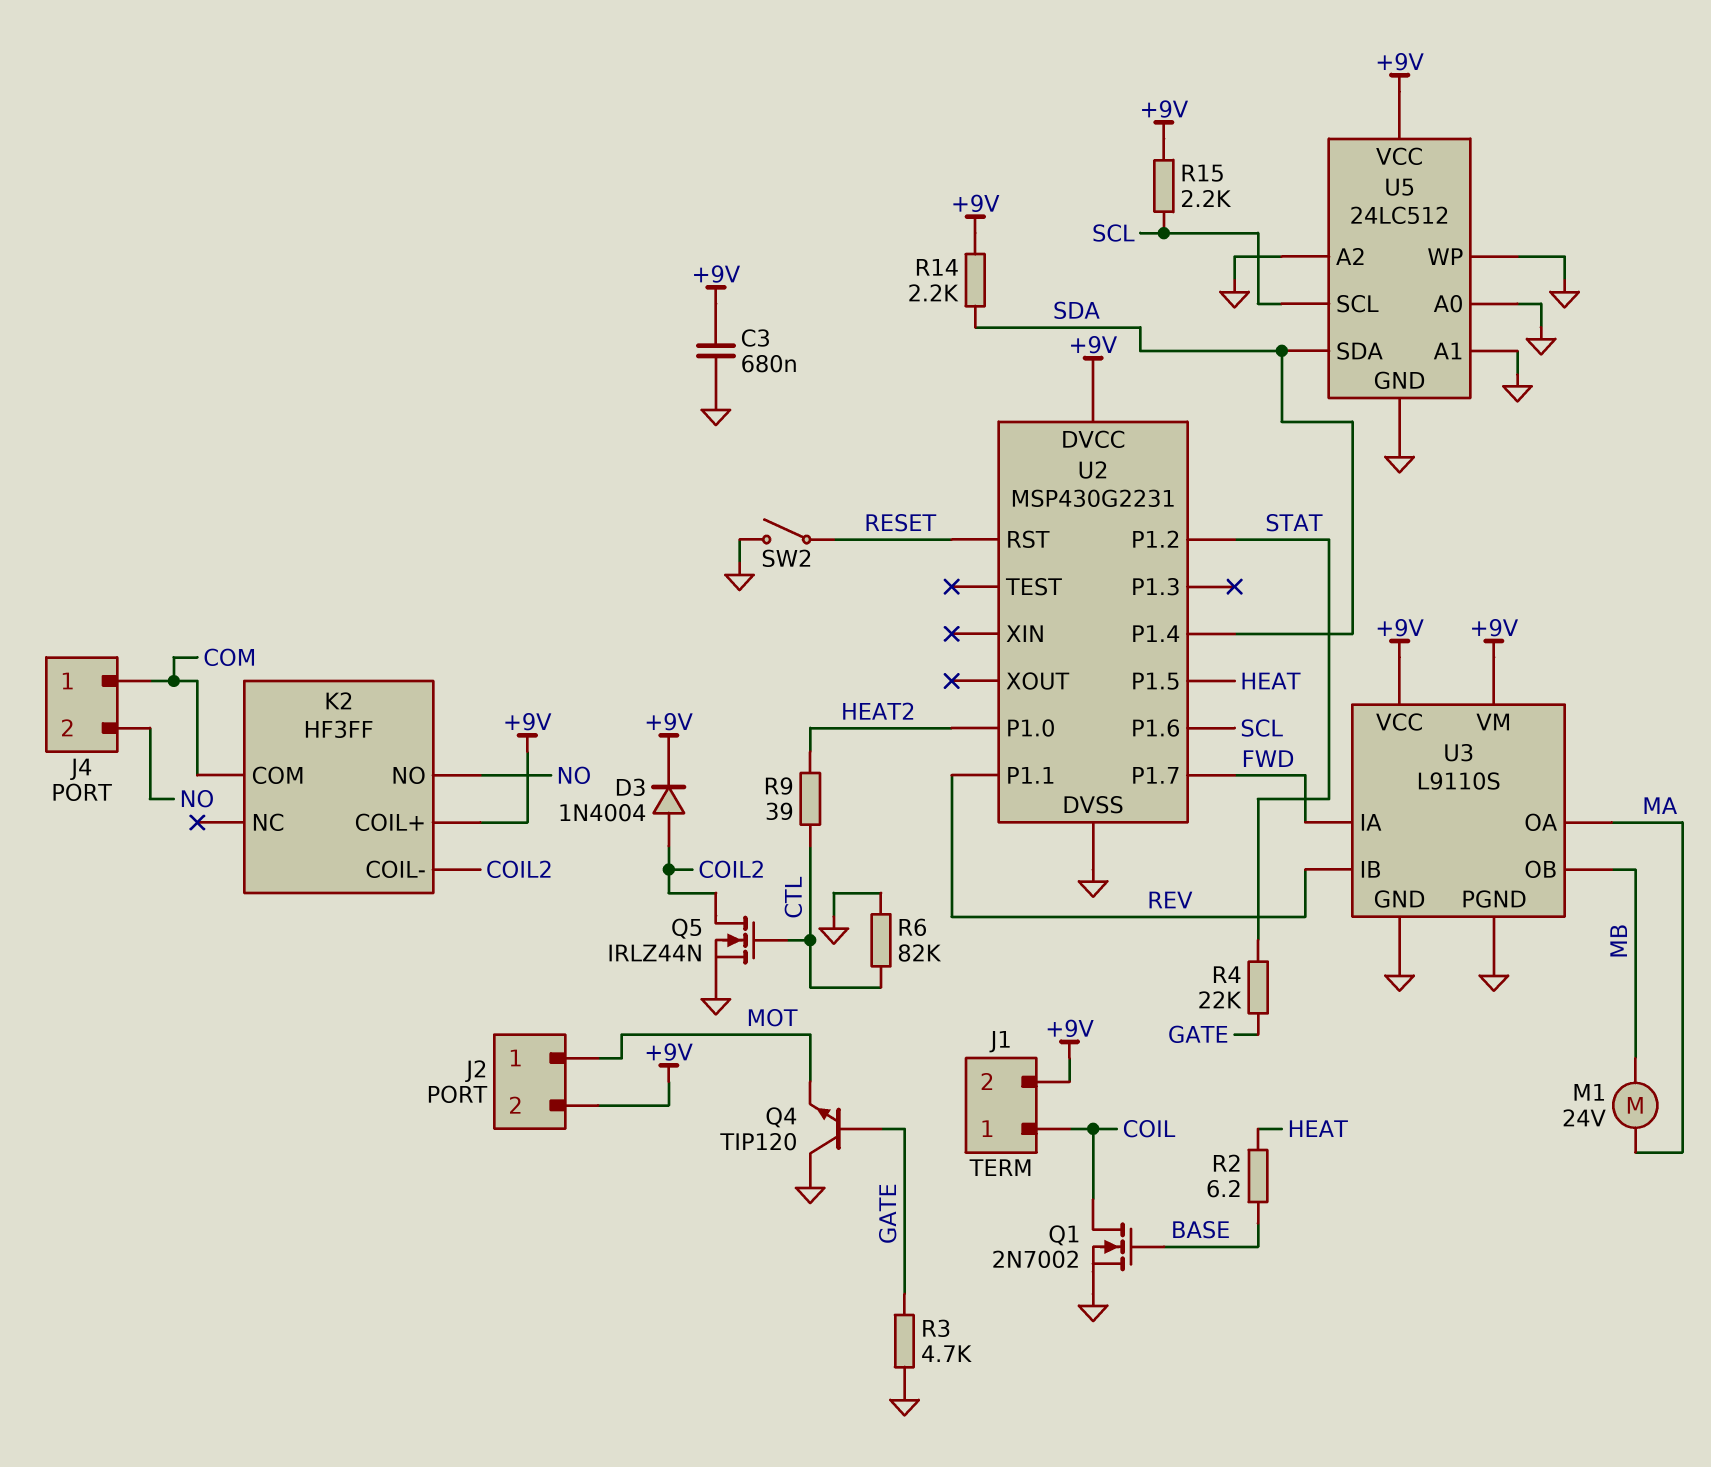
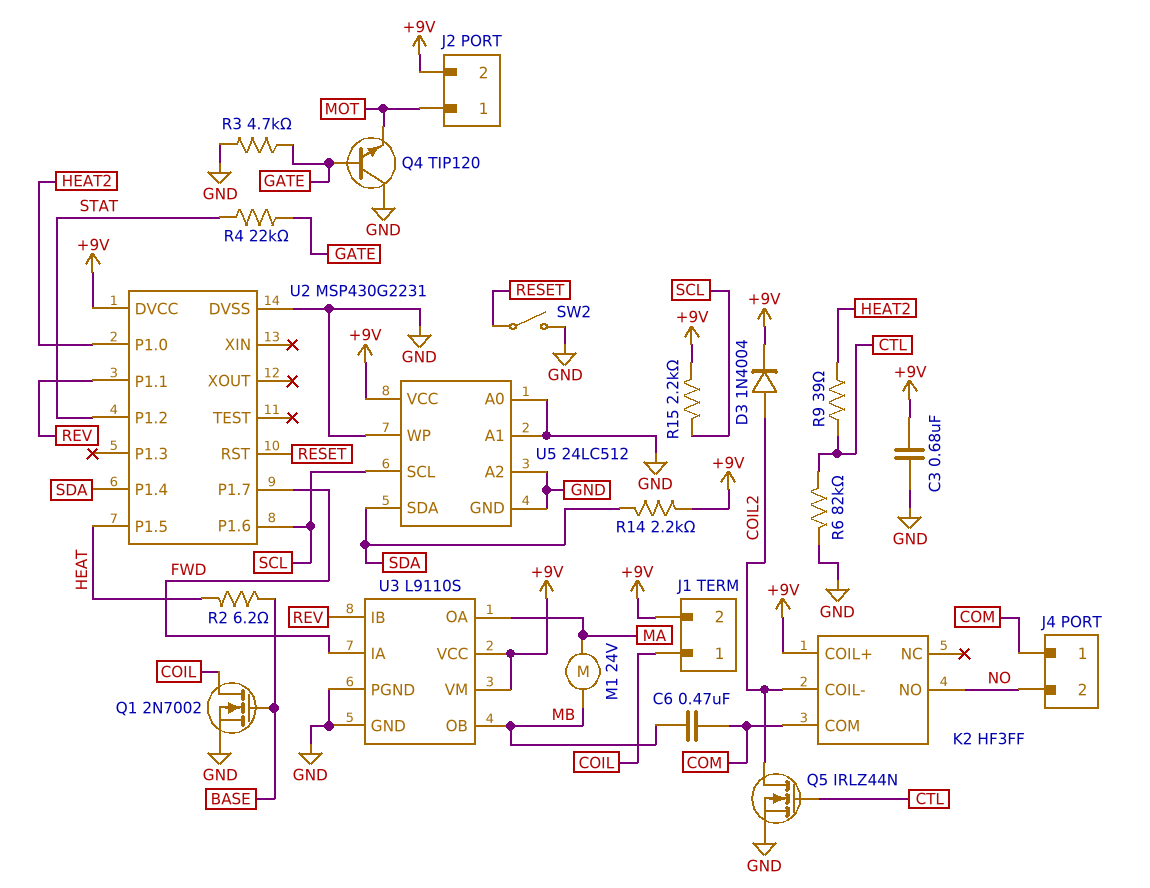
C6: none -> 470nF (COM, MB)

